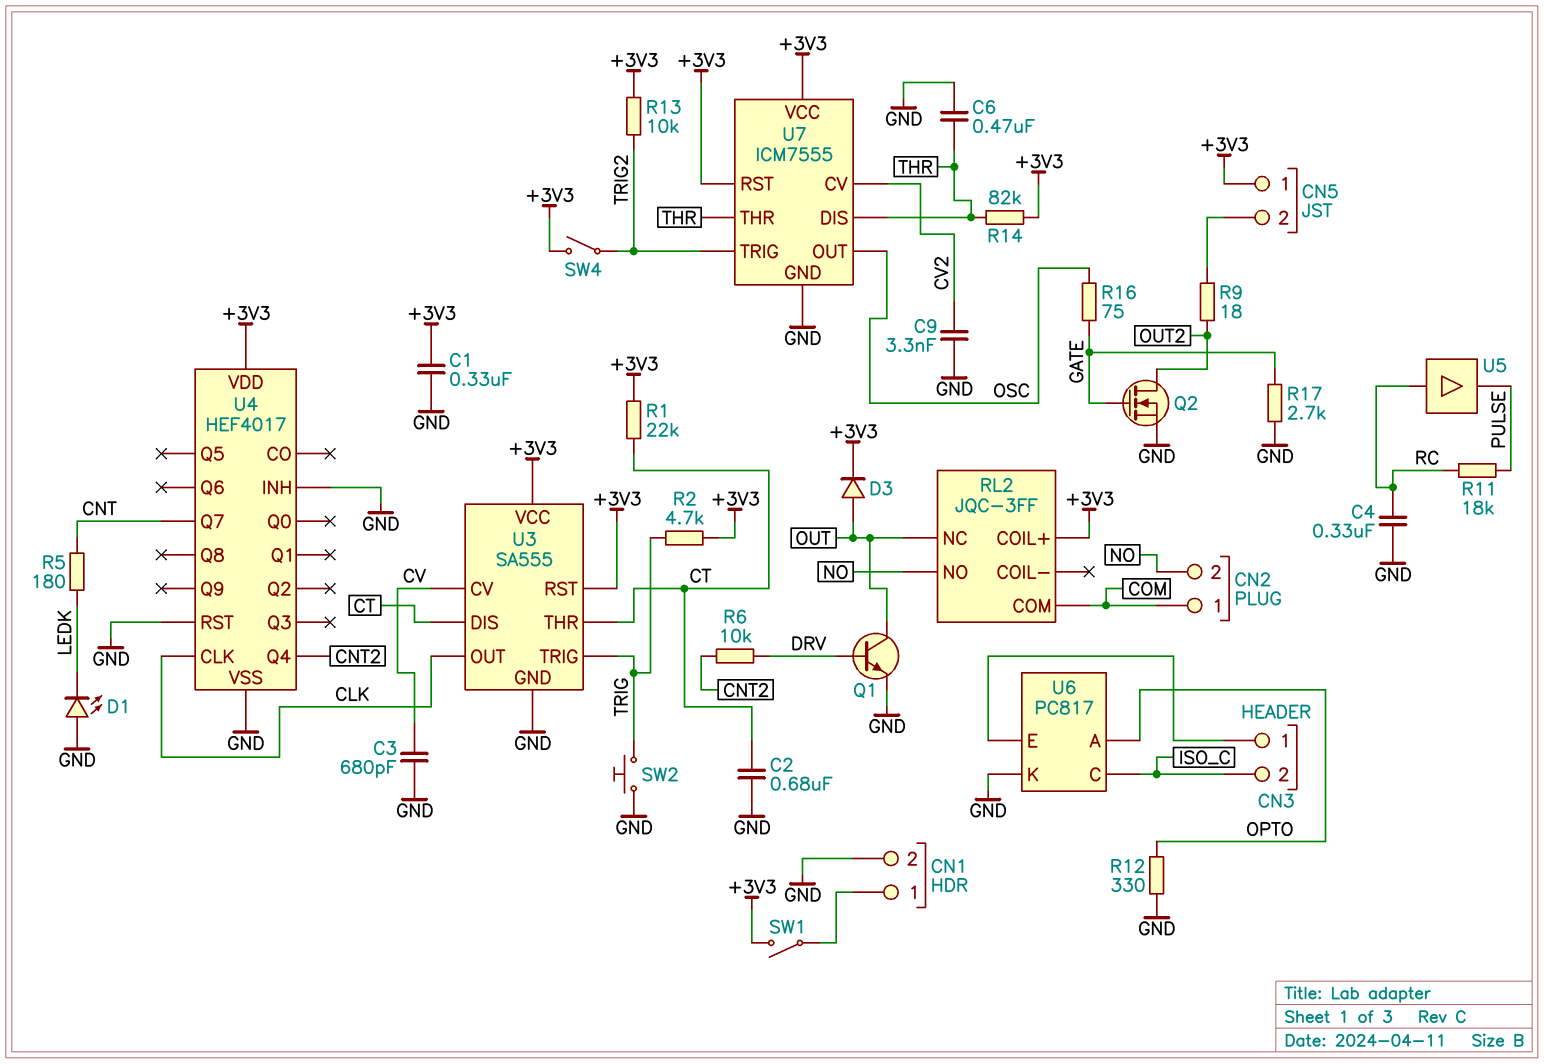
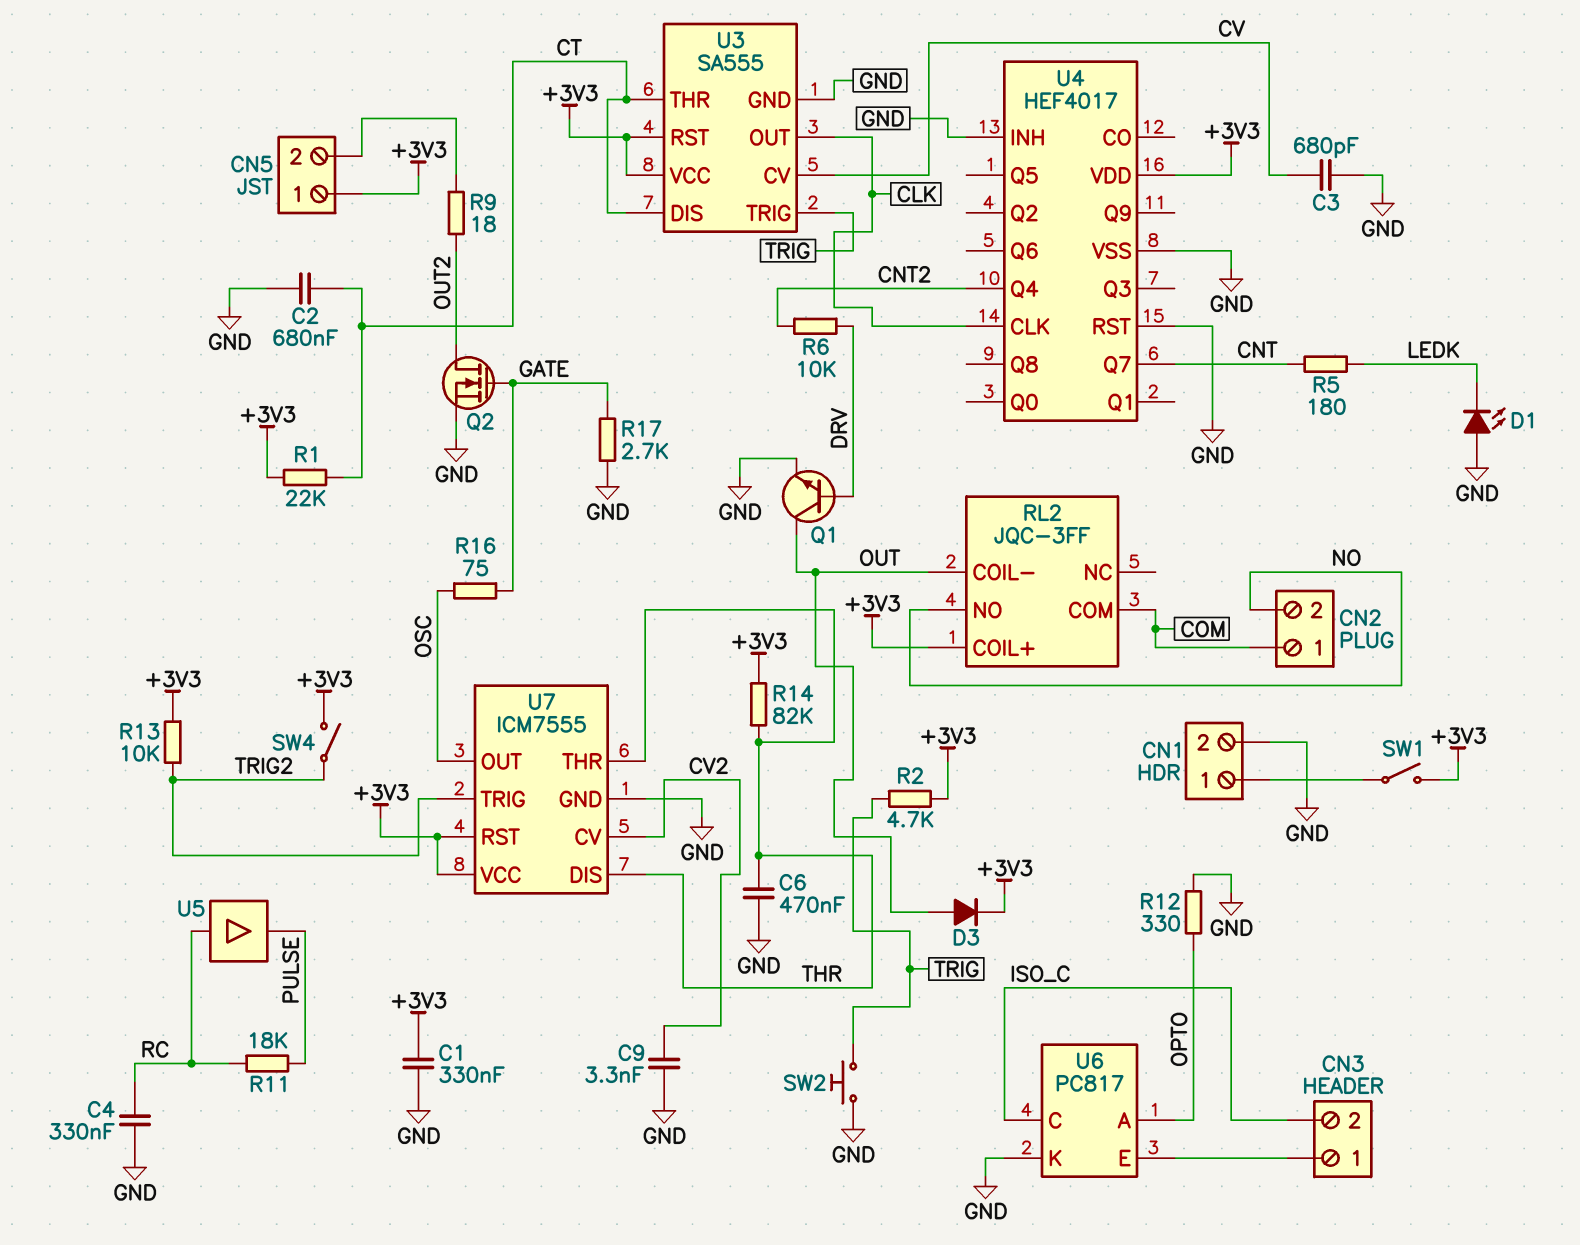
RL2 pin COIL-: none -> OUT
RL2 pin NC: OUT -> none

